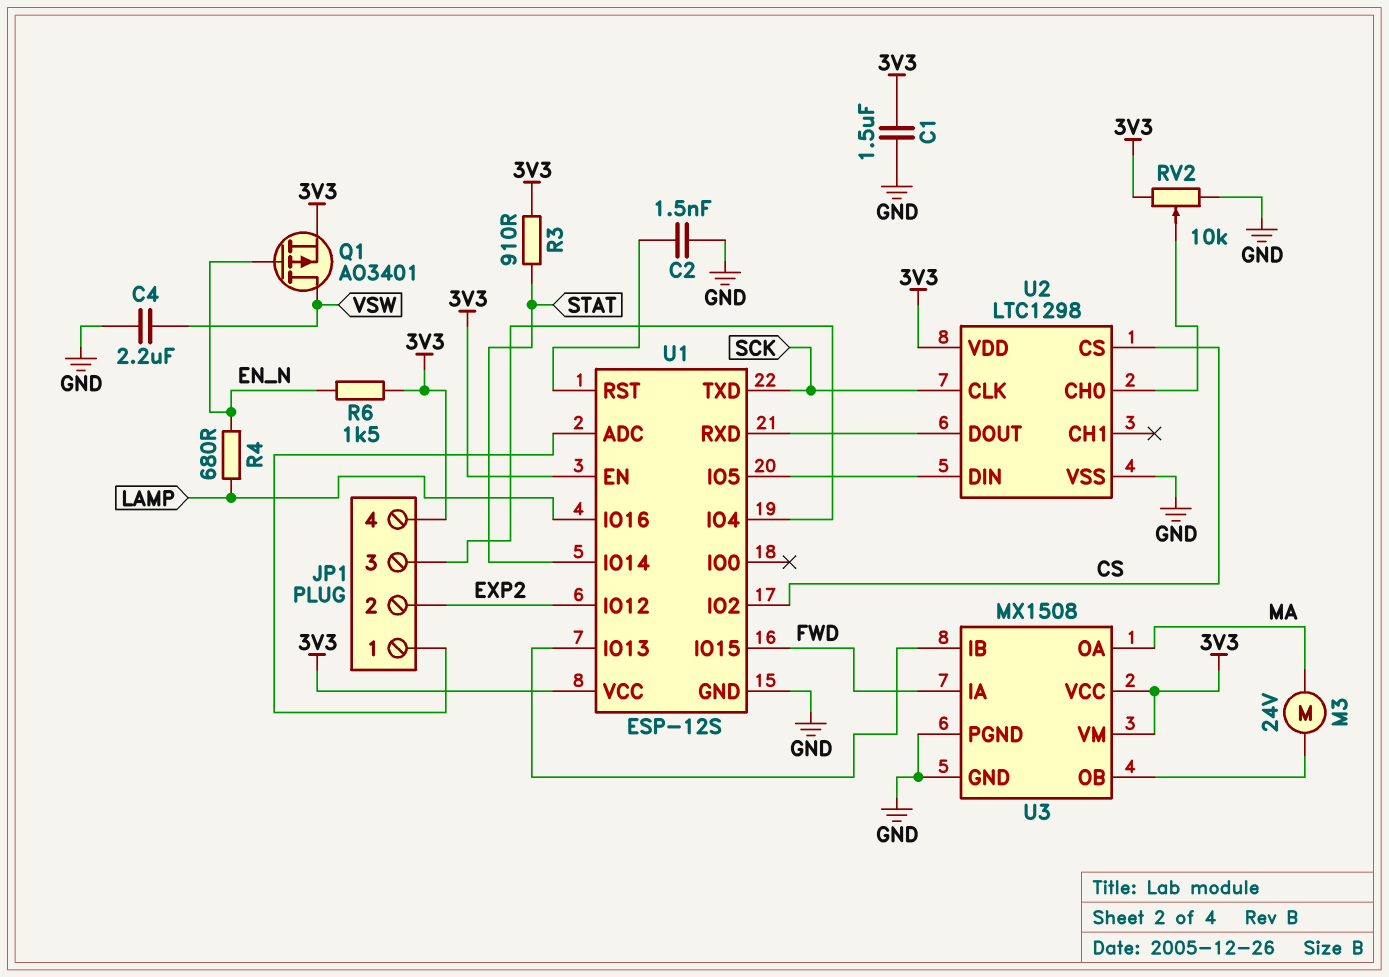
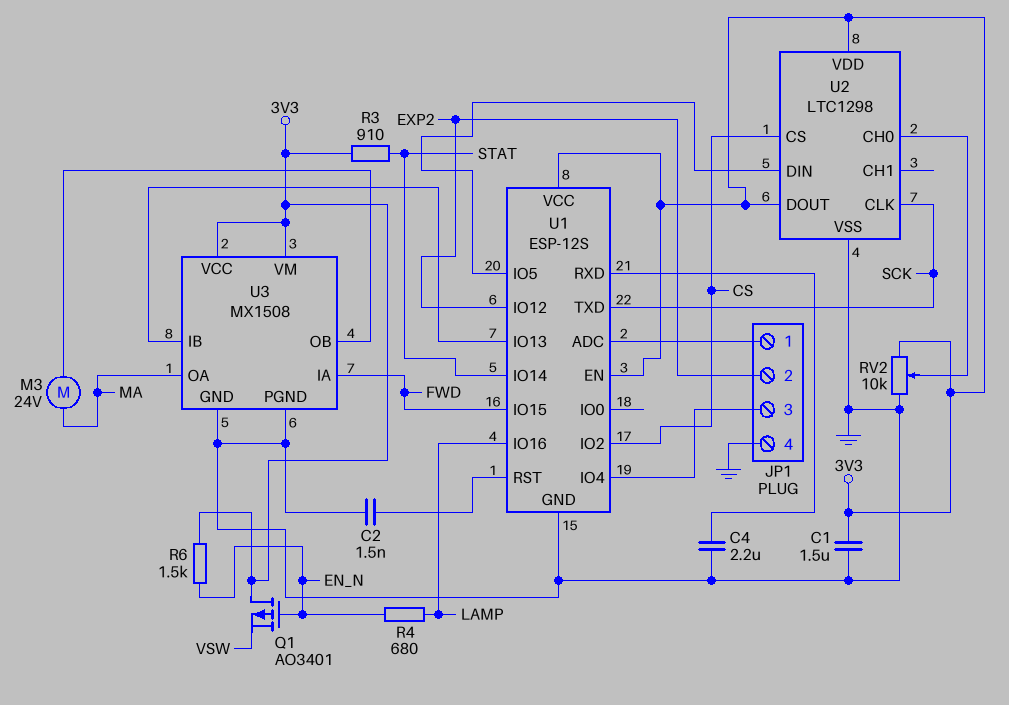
C4: 2.2uF (GND, VSW) -> 2.2uF (GND, U1/RXD)
JP1 pin 4: 3V3 -> GND
Q1: PMOS AO3401 (G EN_N, D VSW, S 3V3) -> PMOS AO3401 (G EN_N, D 3V3, S VSW)
U2 pin DOUT: U1/RXD -> 3V3

